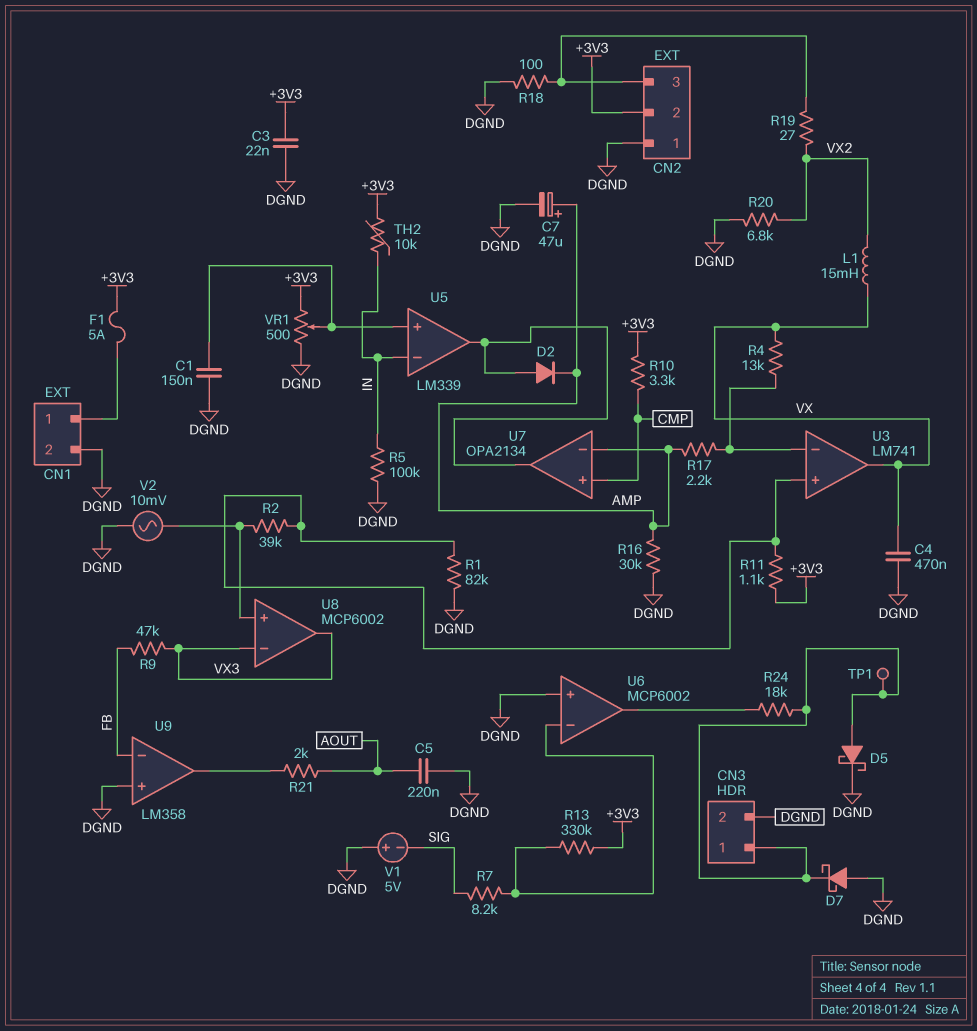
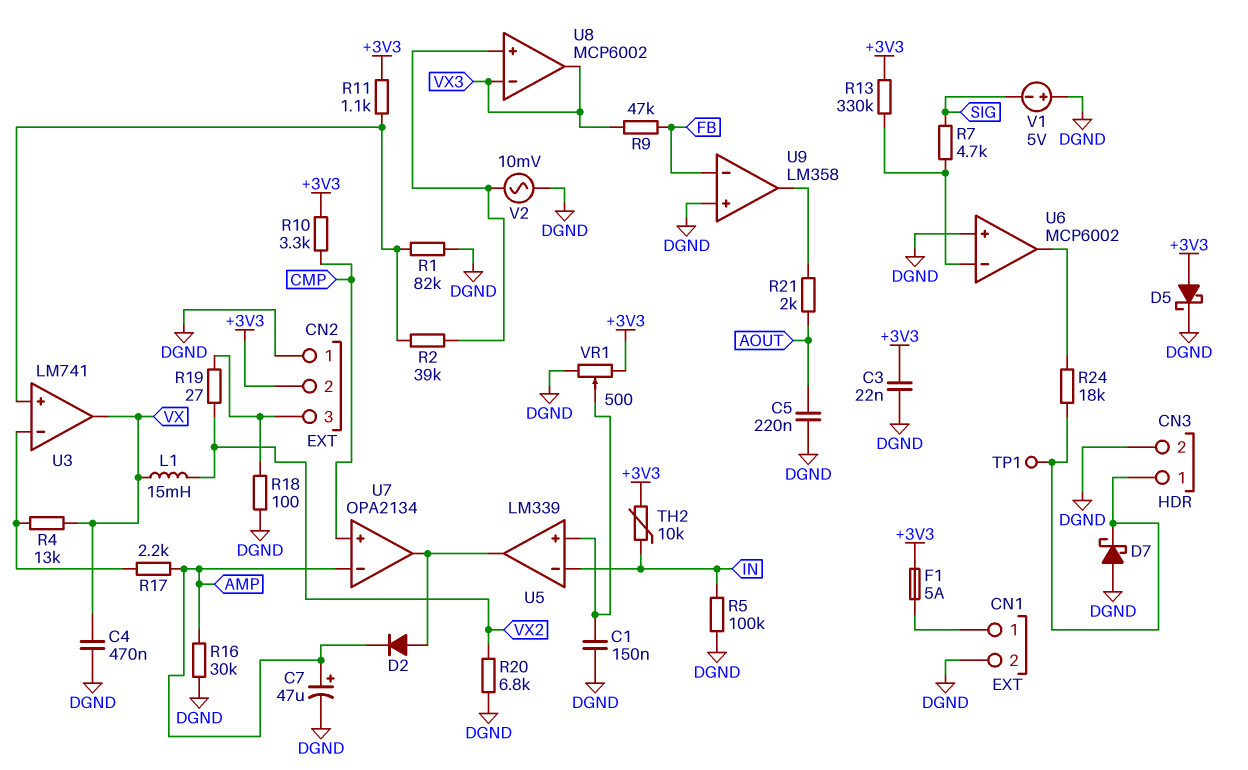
D5: schottky (A CN3/1, K DGND) -> schottky (A +3V3, K DGND)
R7: 8.2k (SIG, U6/in-) -> 4.7k (SIG, U6/in-)

